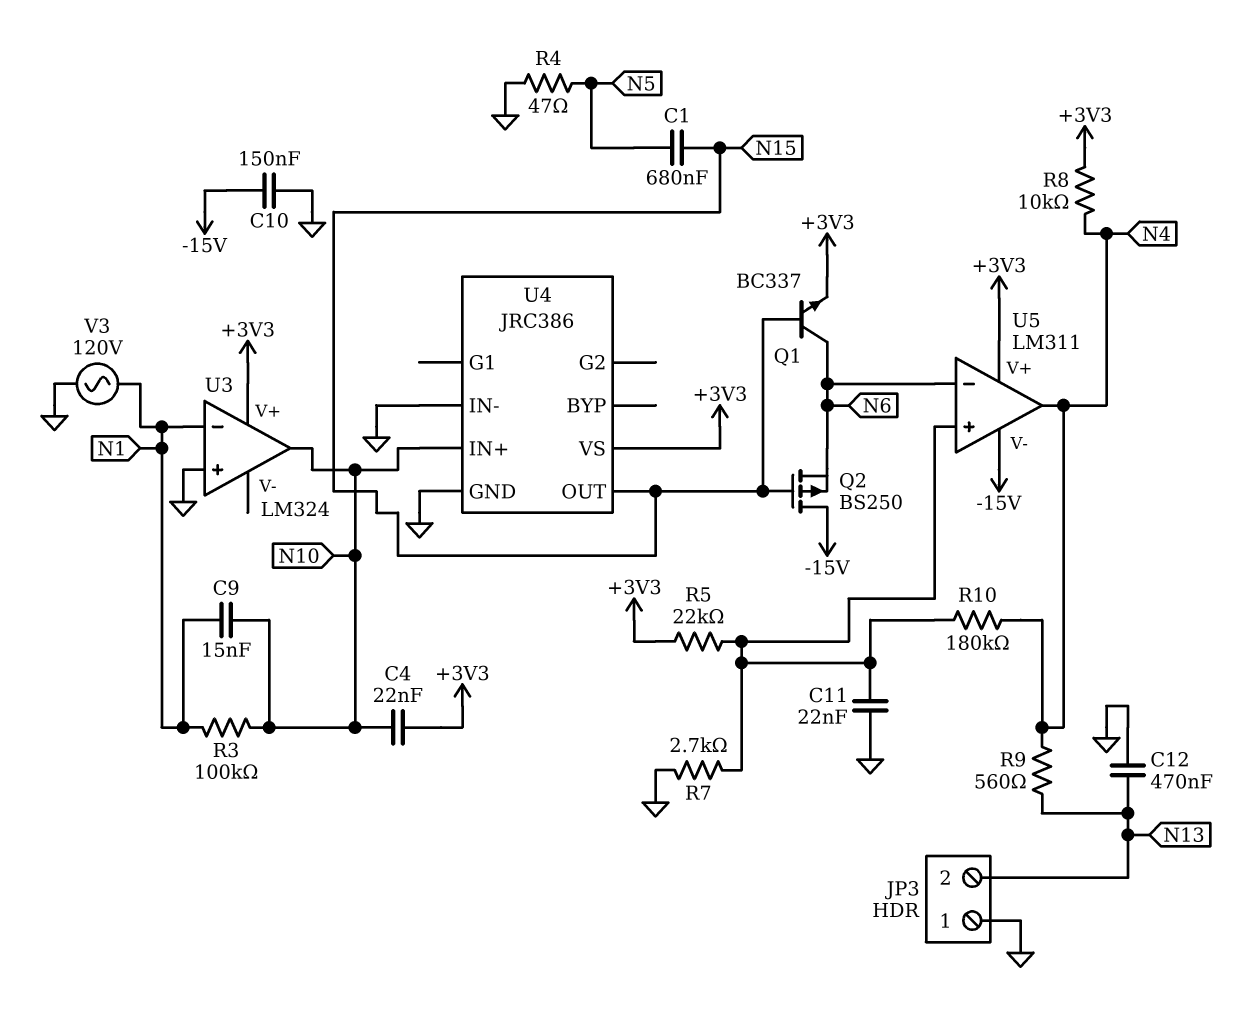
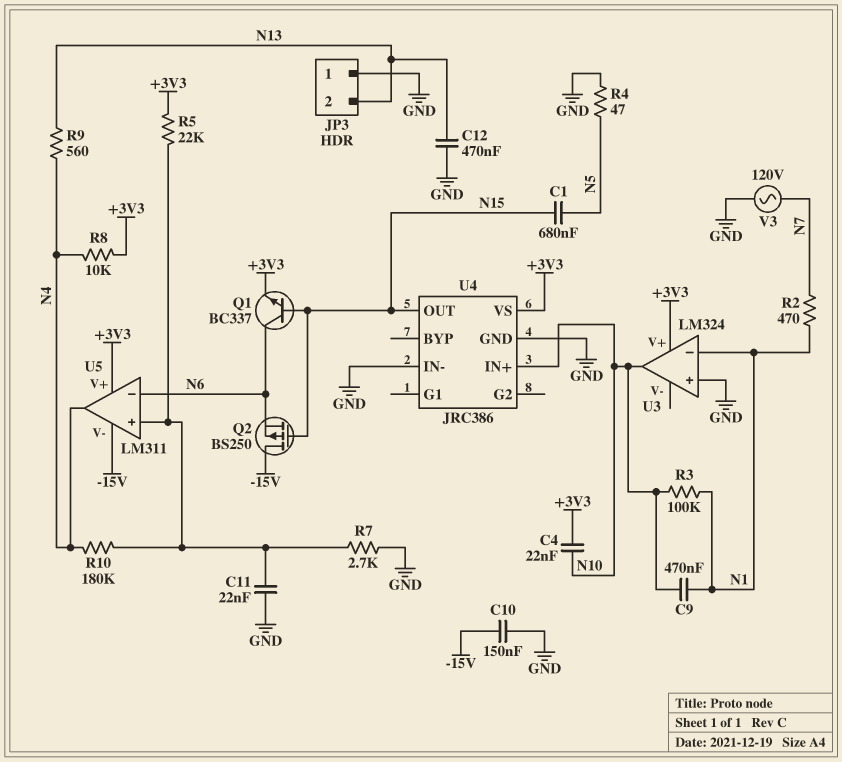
C9: 15nF (N1, N10) -> 470nF (N1, N10)
R2: none -> 470 (N1, N7)
V3: AC 120V (GND, N1) -> AC 120V (GND, N7)

